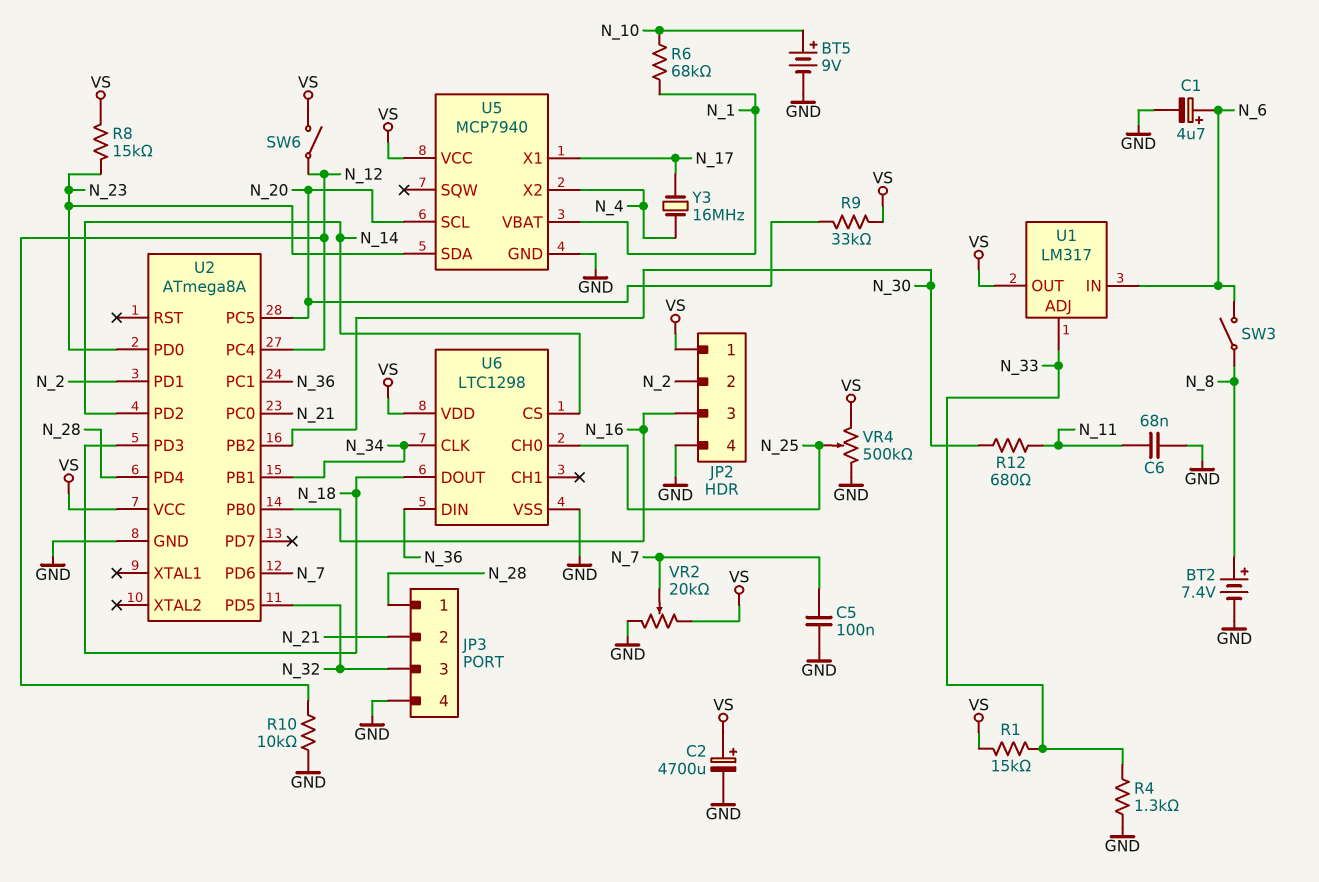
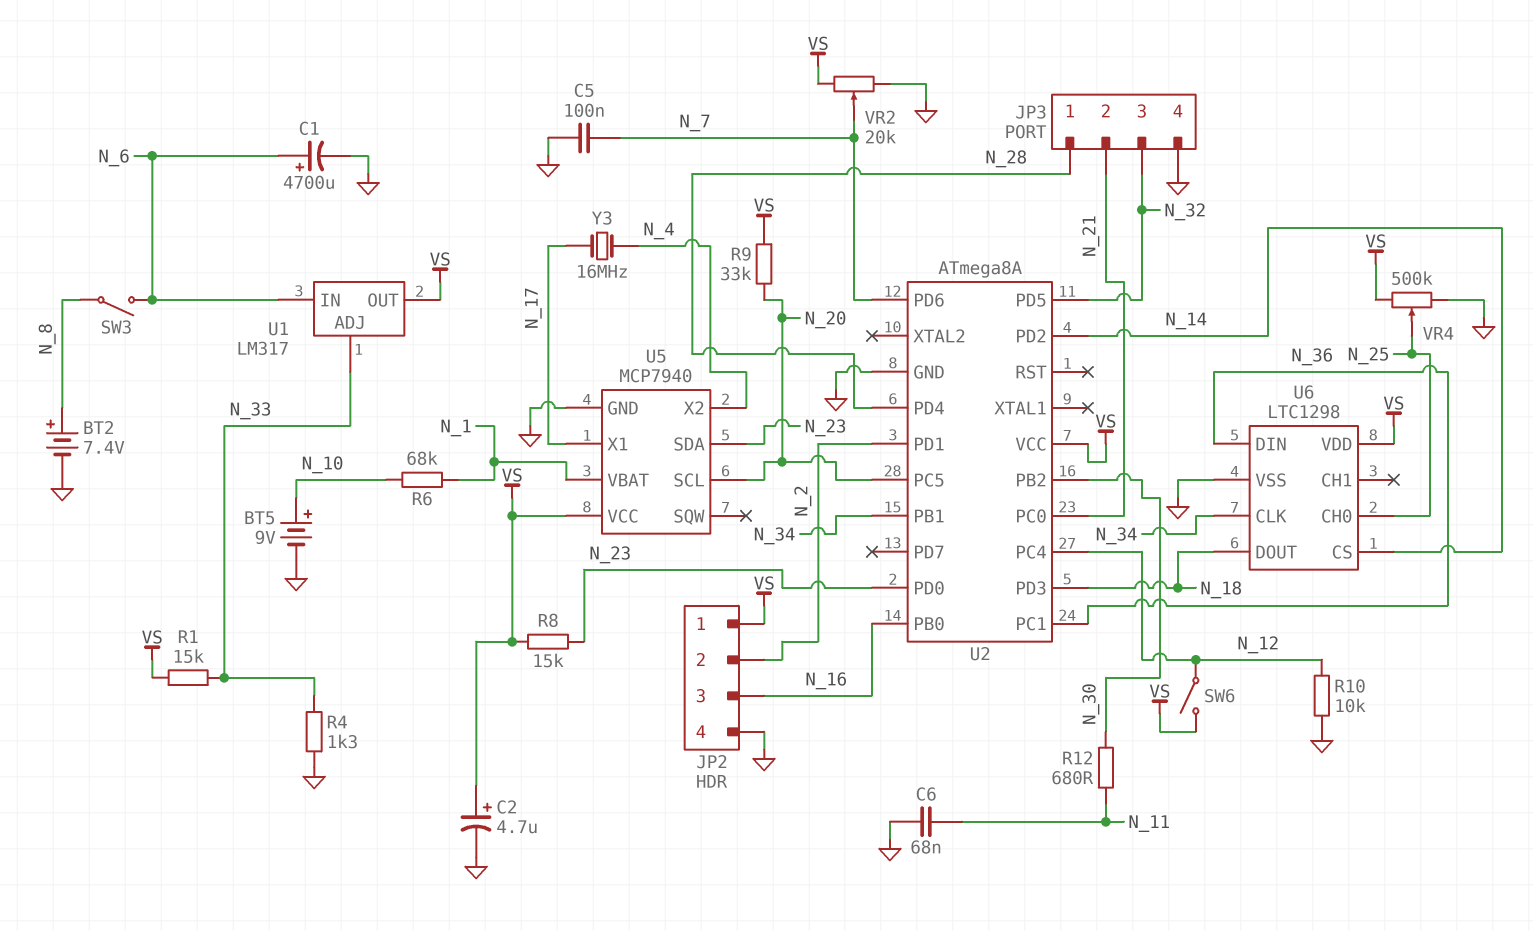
C1: 4.7uF (plus N_6, minus GND) -> 4700uF (plus N_6, minus GND)
C2: 4700uF (plus VS, minus GND) -> 4.7uF (plus VS, minus GND)

